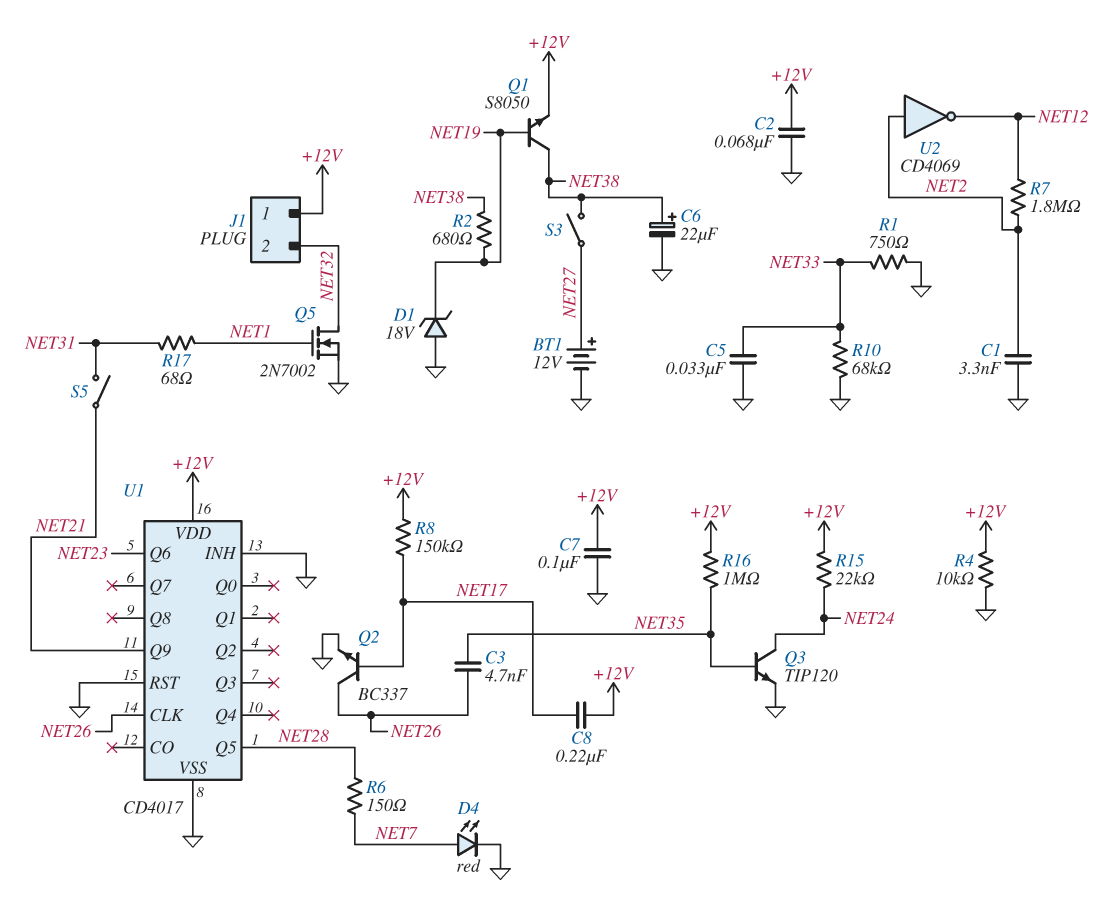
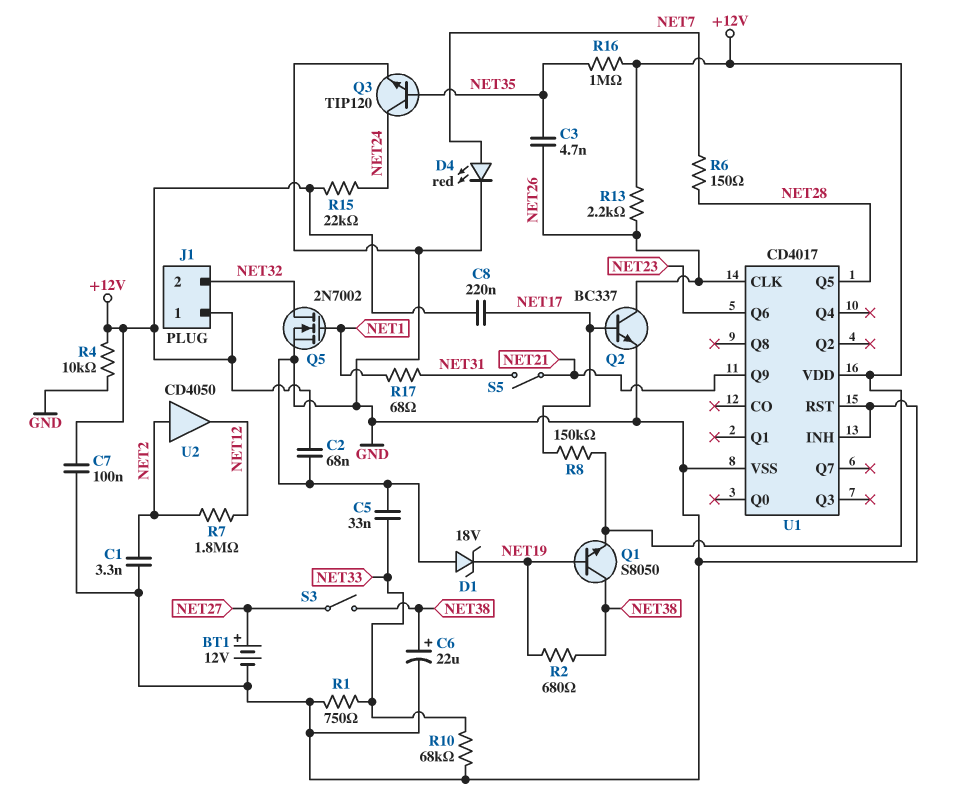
R13: none -> 2.2k (+12V, NET26)
U2: NOT CD4069 (in NET2, out NET12) -> buffer CD4050 (in NET2, out NET12)

